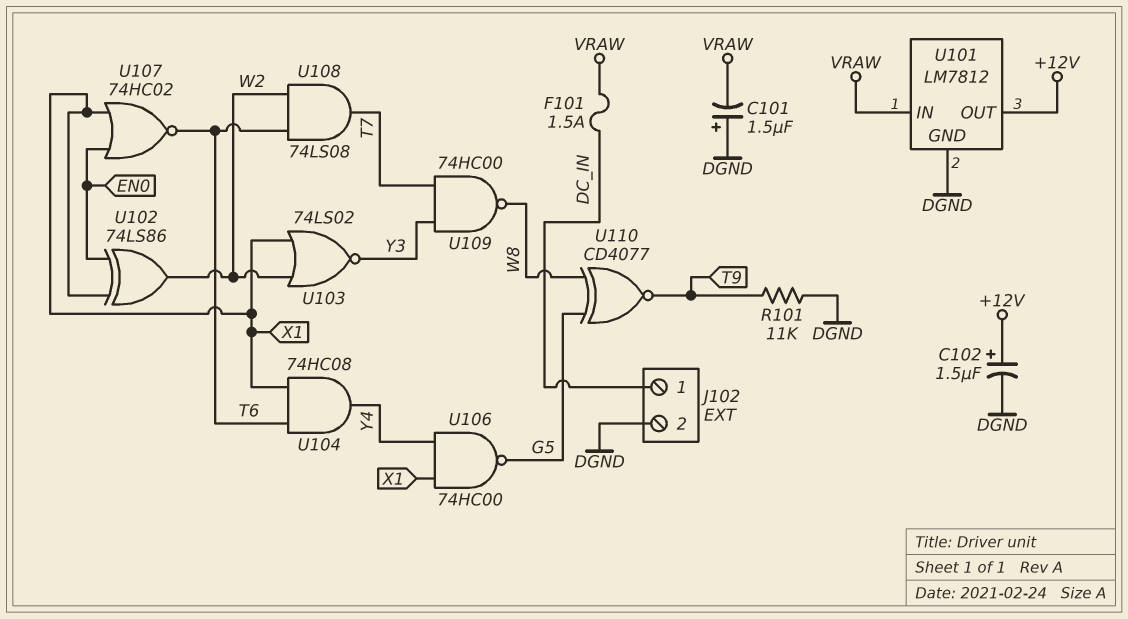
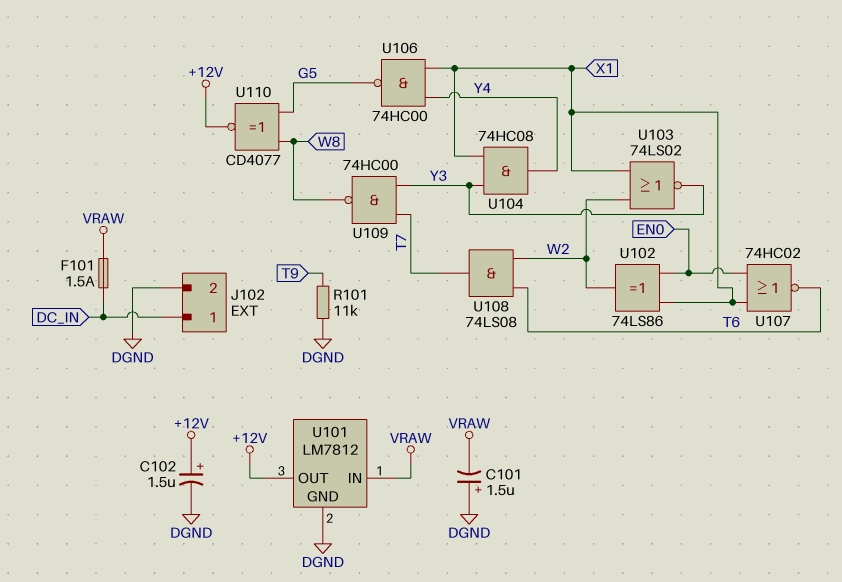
U104: AND 74HC08 (in T6, in X1, out Y4) -> AND 74HC08 (in X1, in Y3, out Y4)
U110: XNOR CD4077 (in G5, in W8, out T9) -> XNOR CD4077 (in G5, in W8, out +12V)

